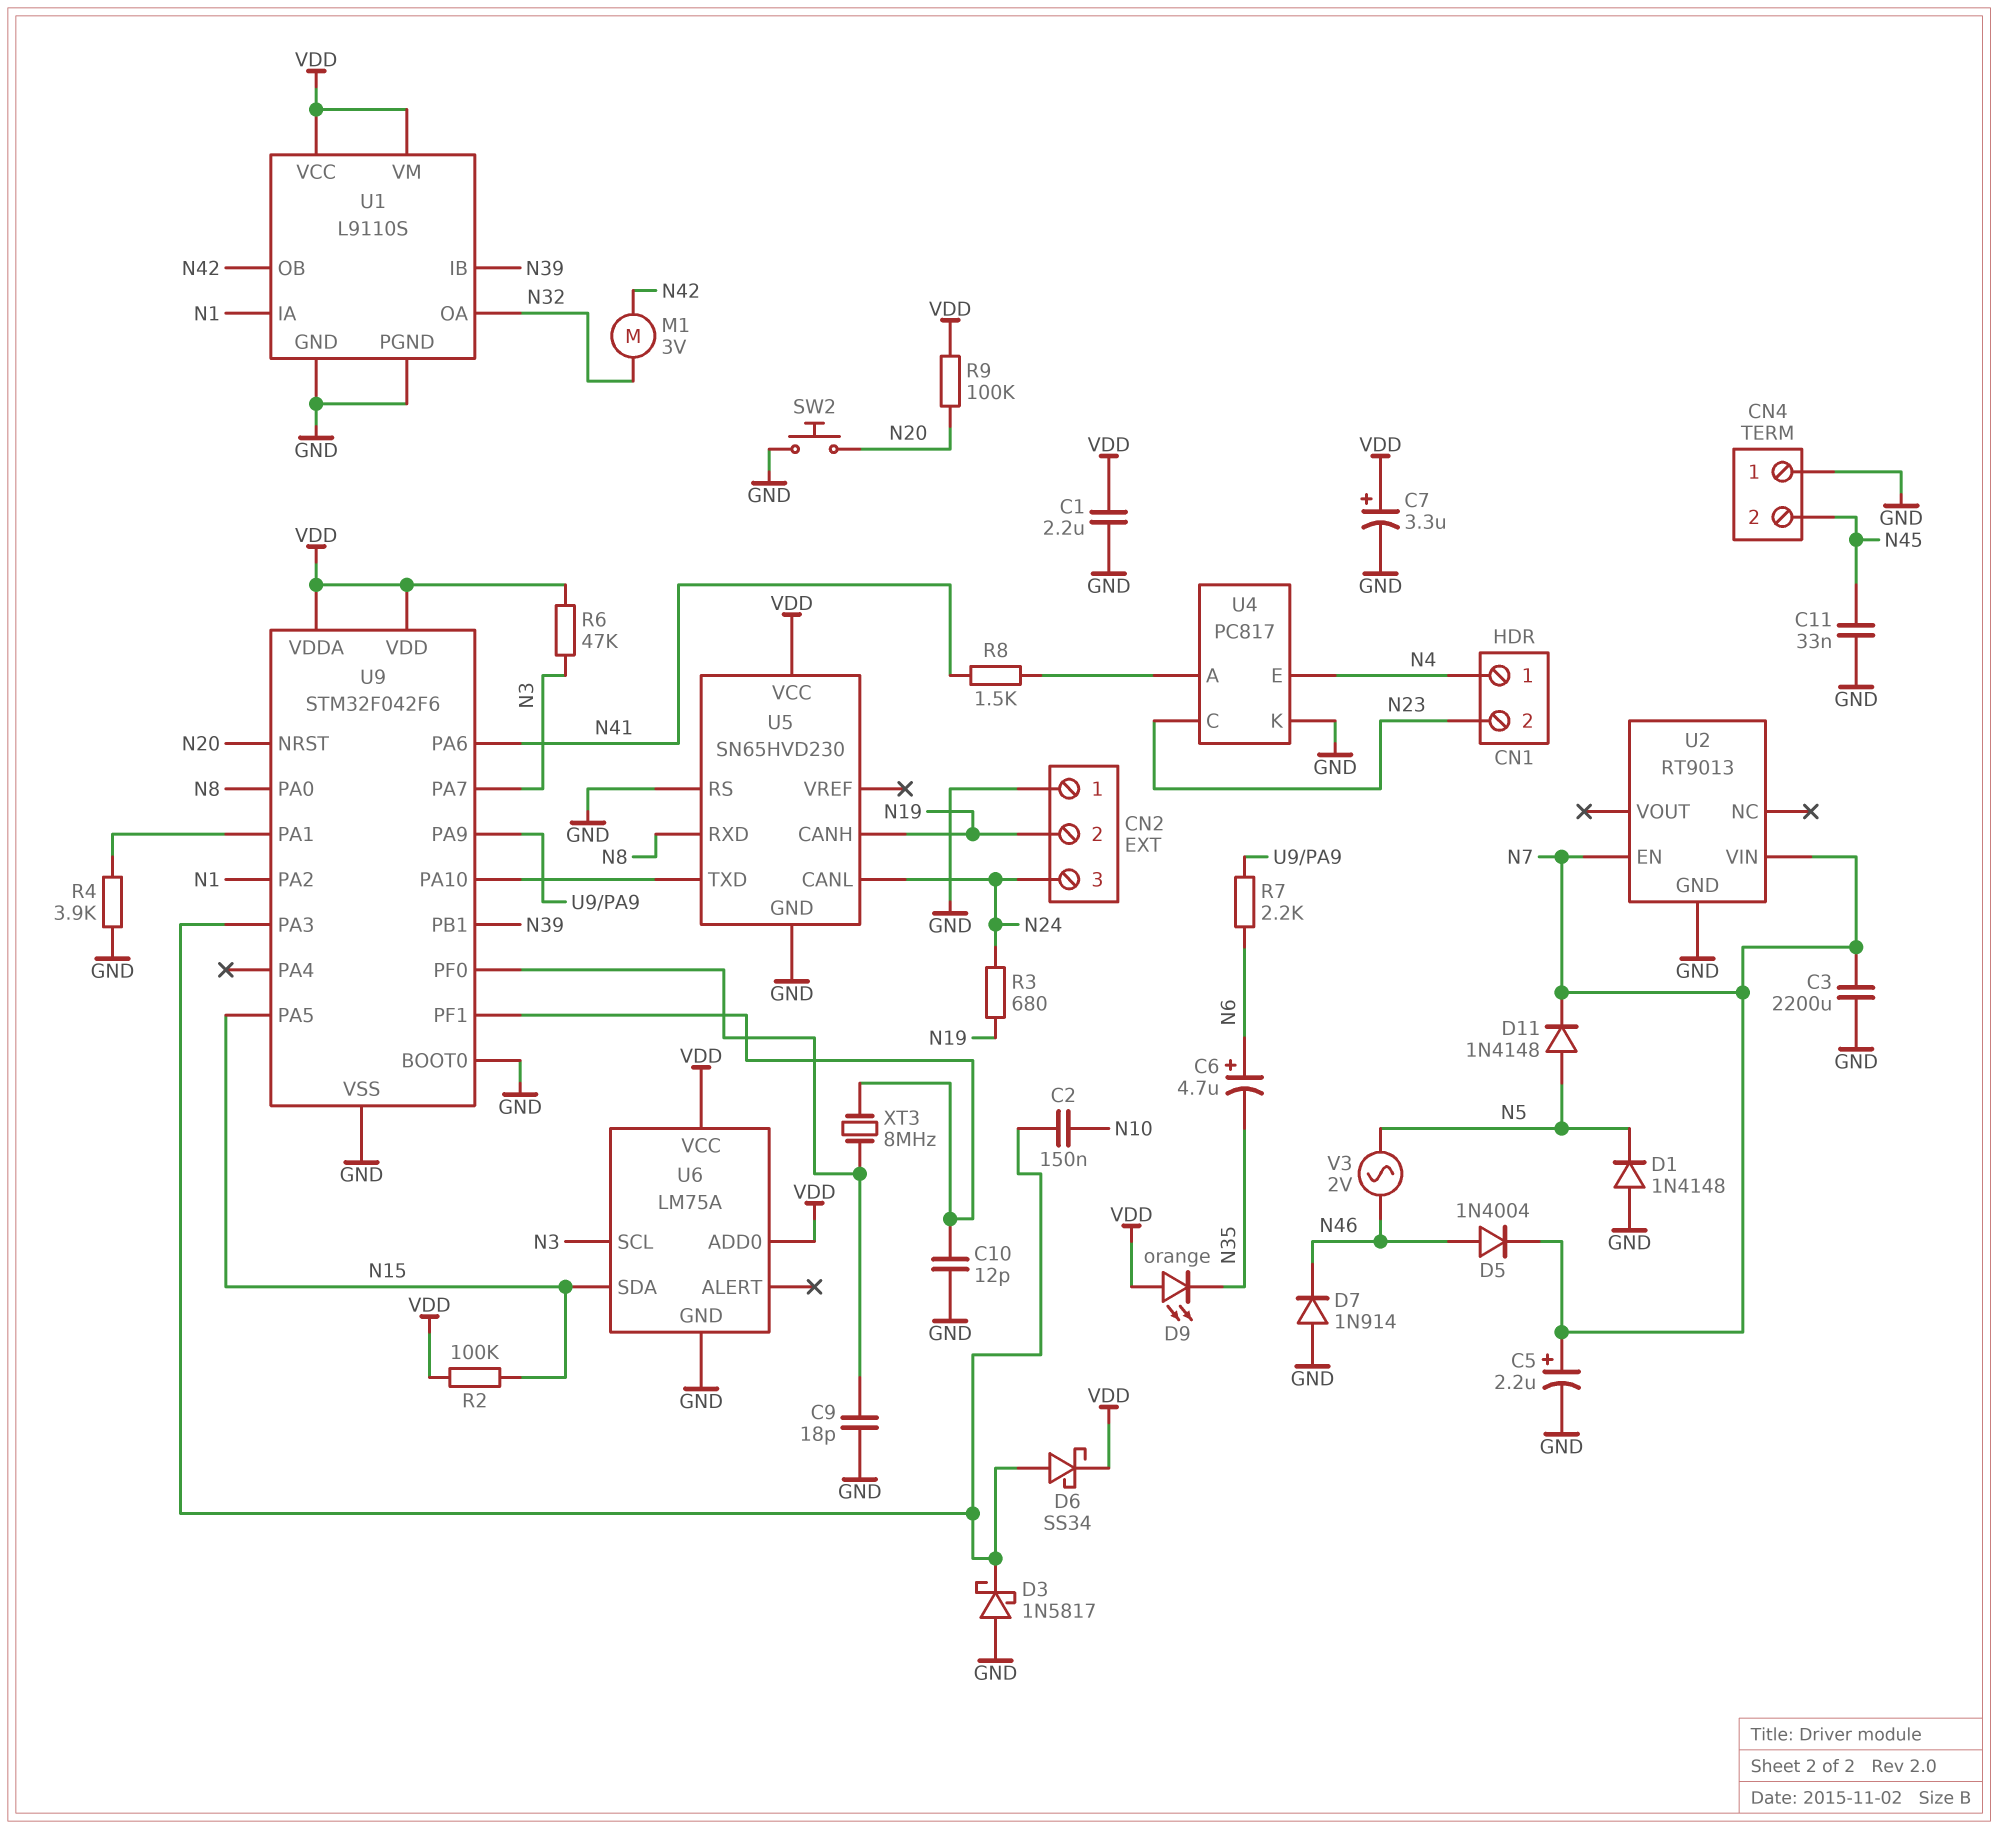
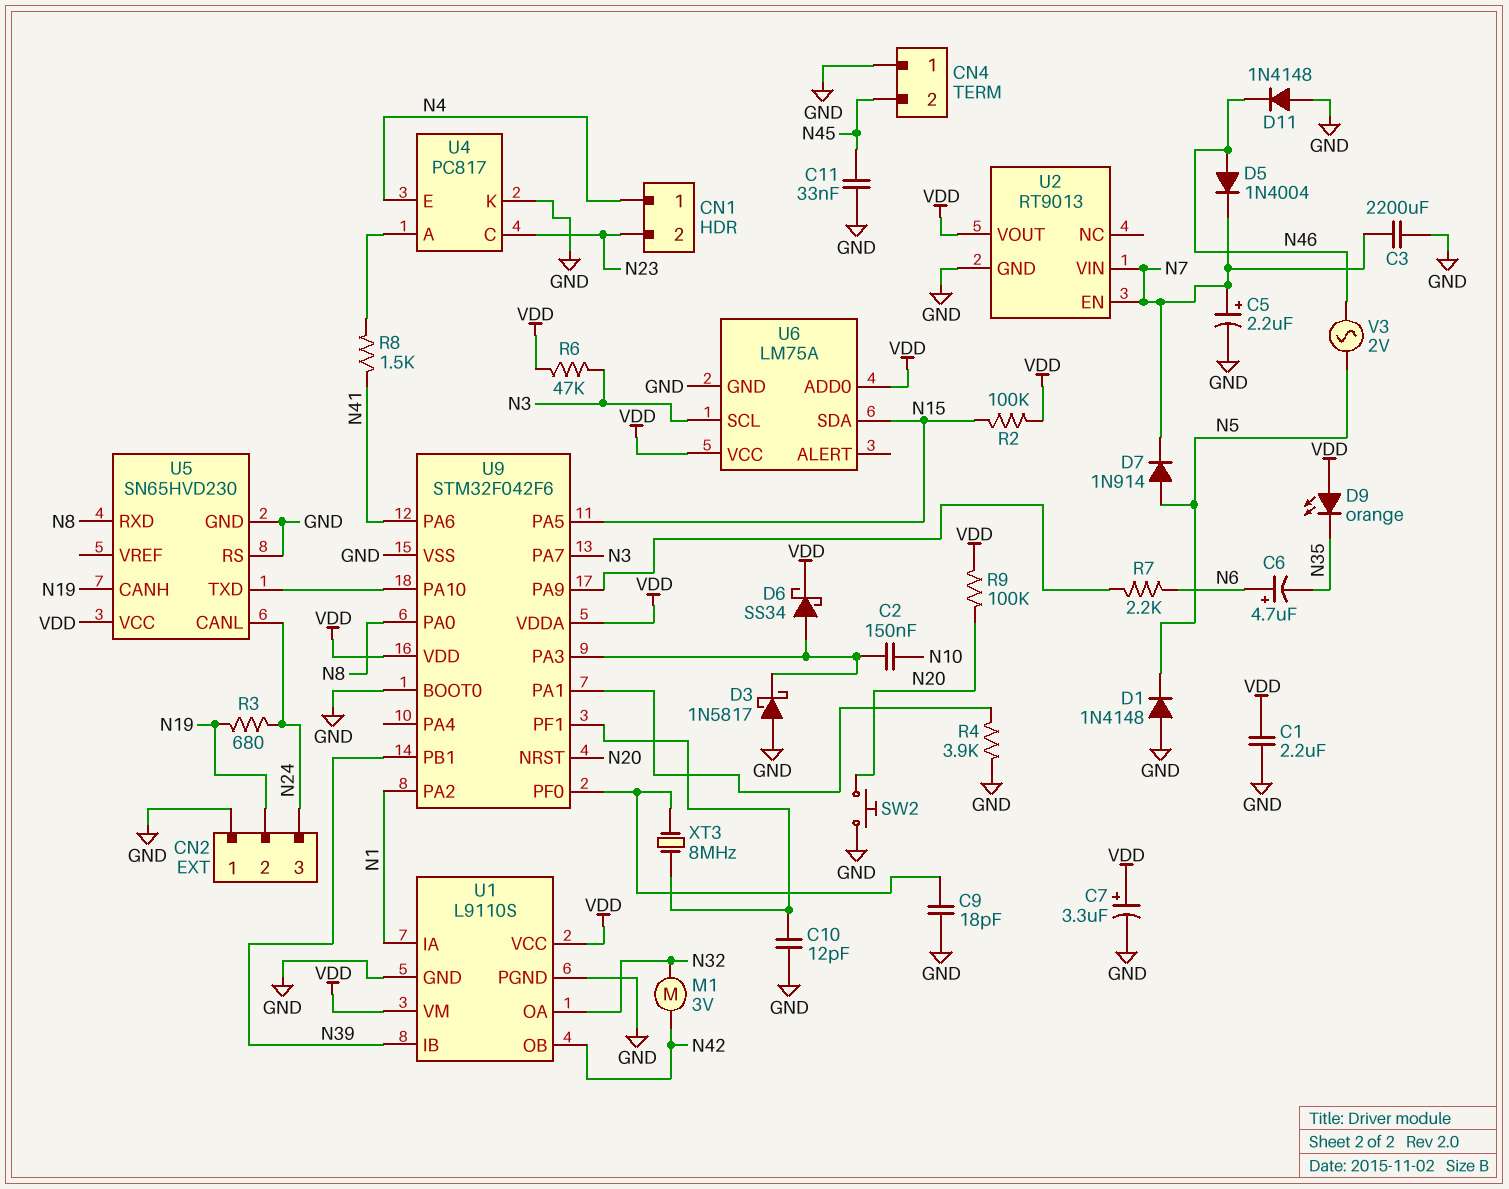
D7: diode 1N914 (A GND, K N46) -> diode 1N914 (A N5, K N7)
D11: diode 1N4148 (A N5, K N7) -> diode 1N4148 (A GND, K N46)
U2 pin VOUT: none -> VDD

